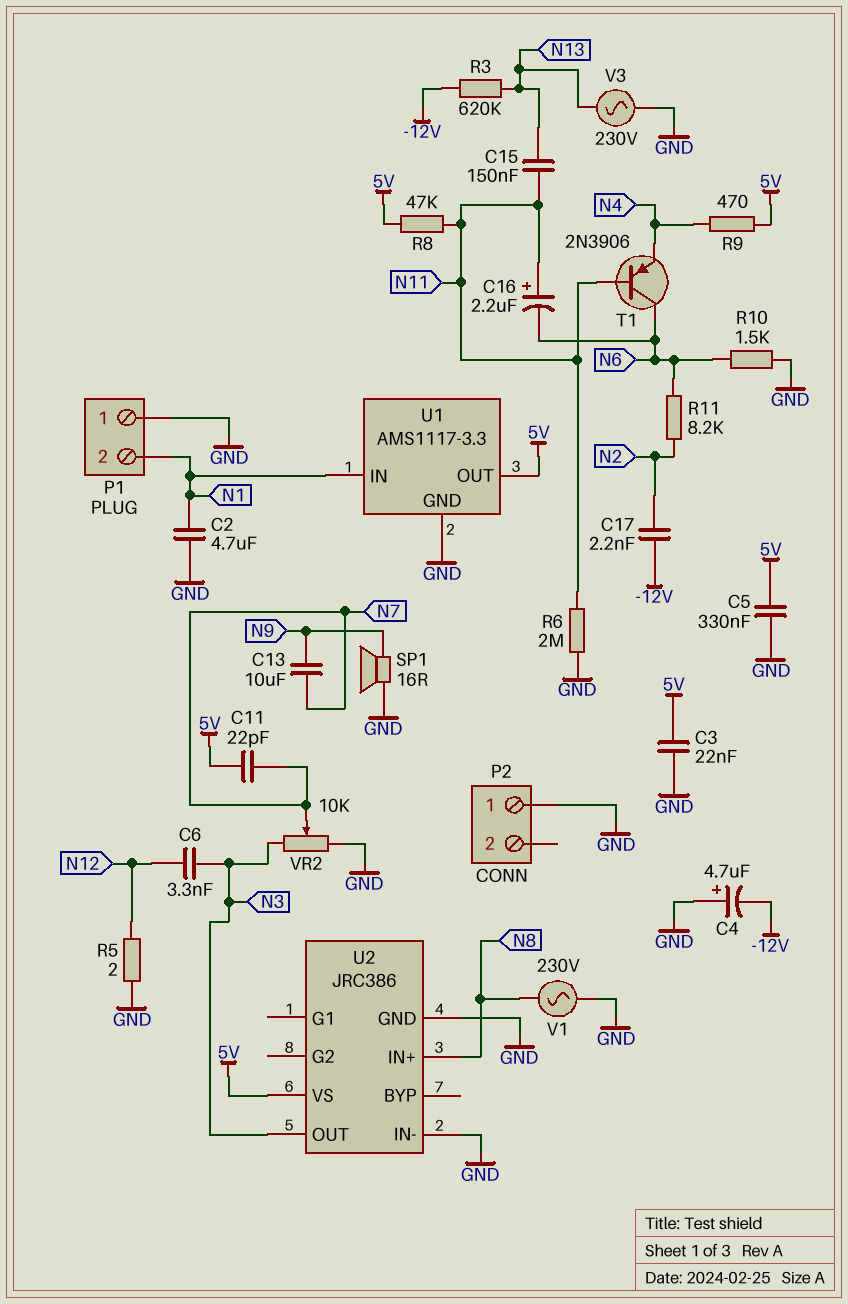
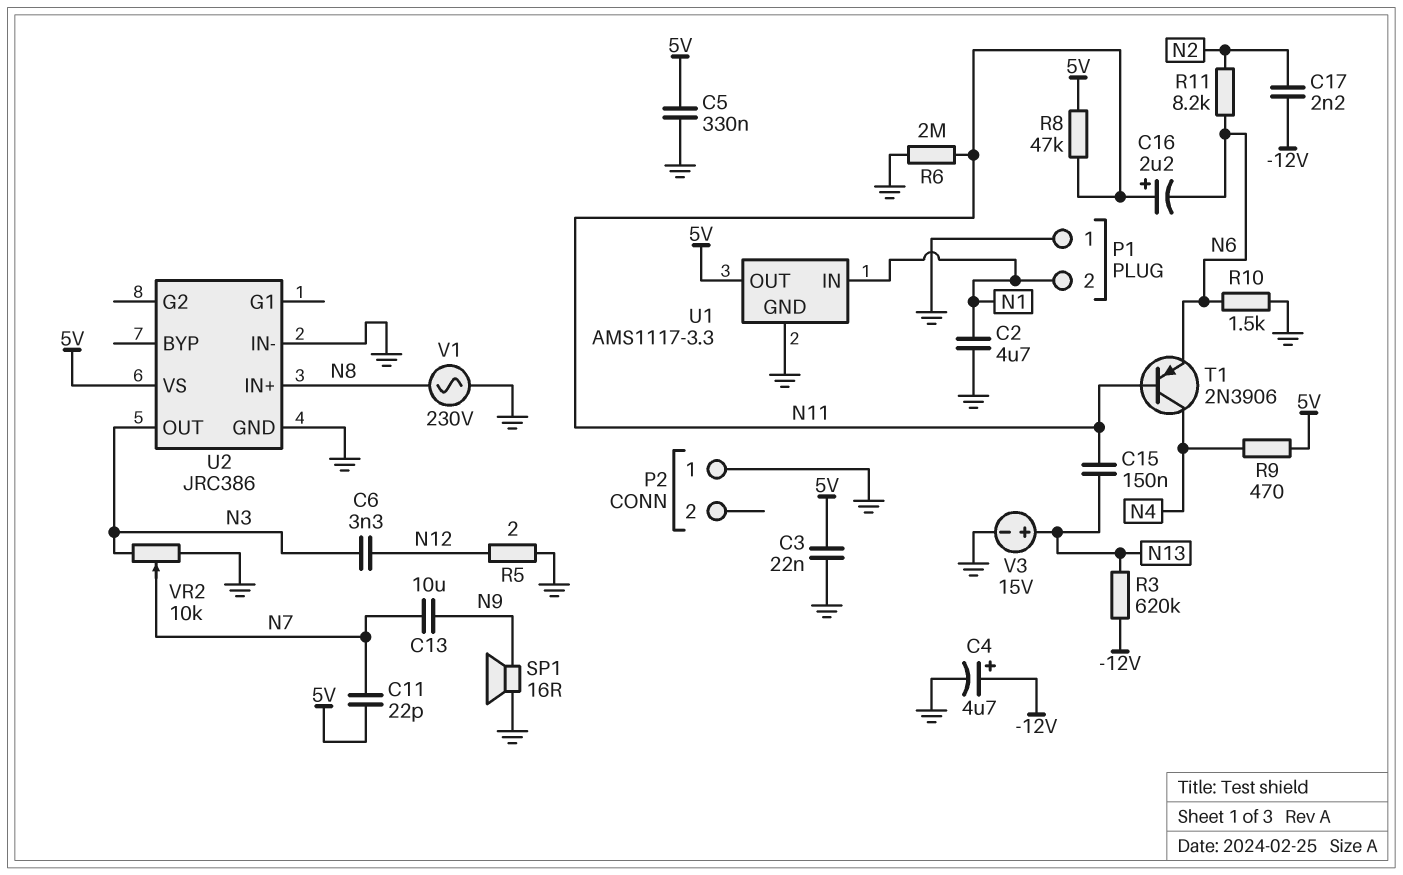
C4: 4.7uF (plus GND, minus -12V) -> 4.7uF (plus -12V, minus GND)
T1: PNP 2N3906 (B N11, C N6, E N4) -> PNP 2N3906 (B N11, C N4, E N6)
V3: AC 230V (GND, N13) -> 15V (plus N13, minus GND)

